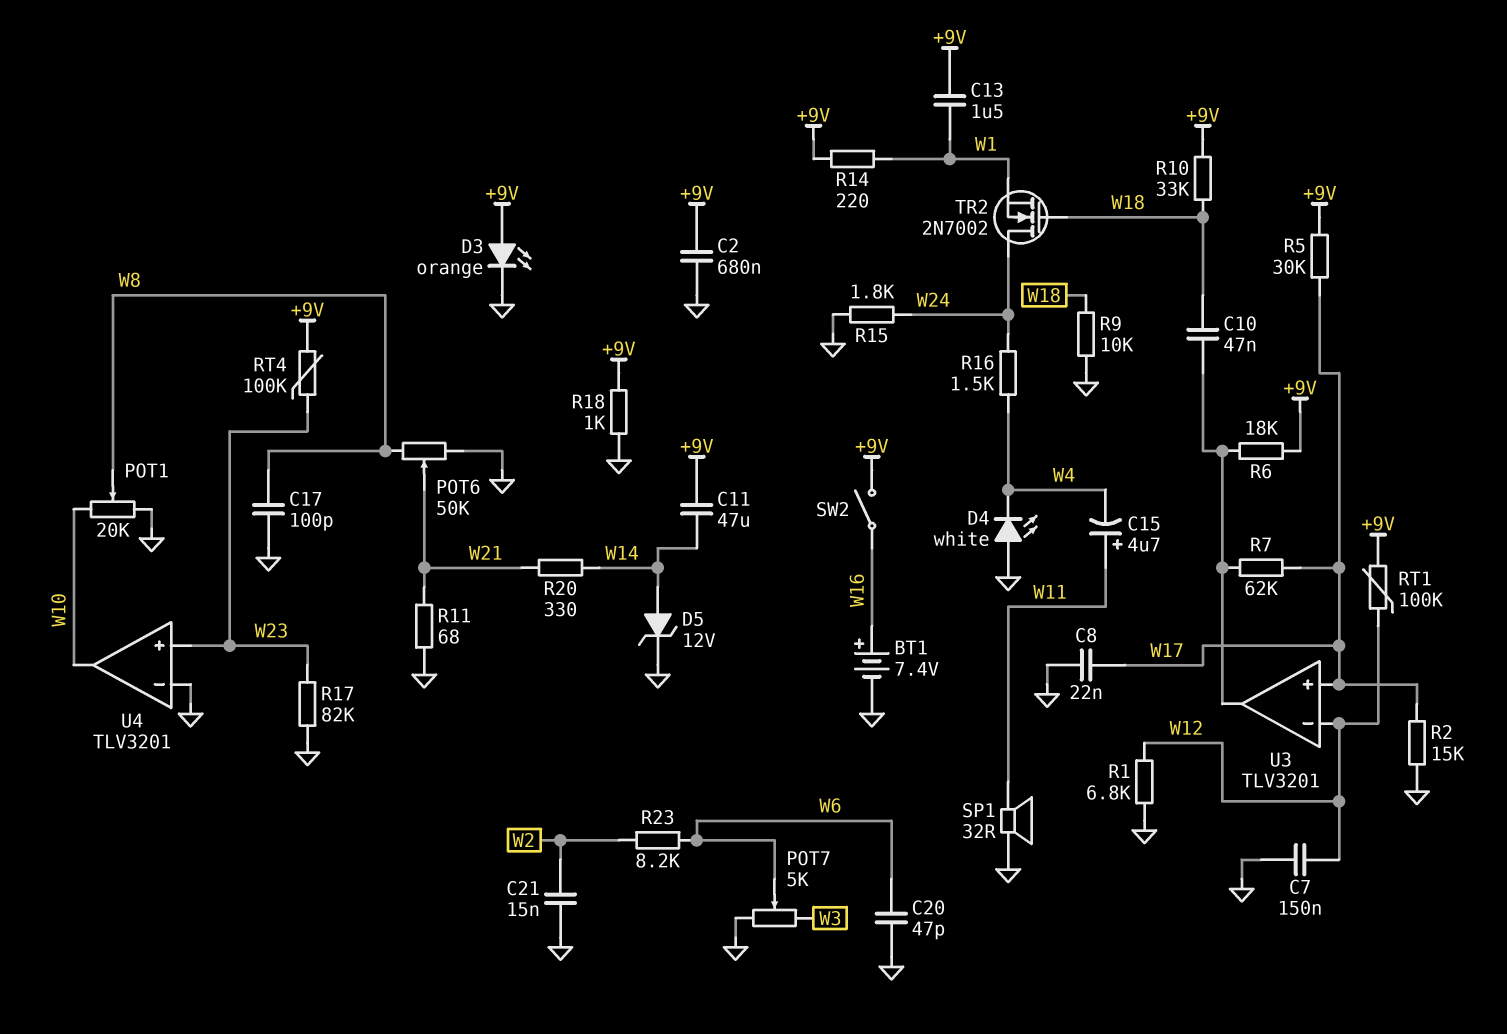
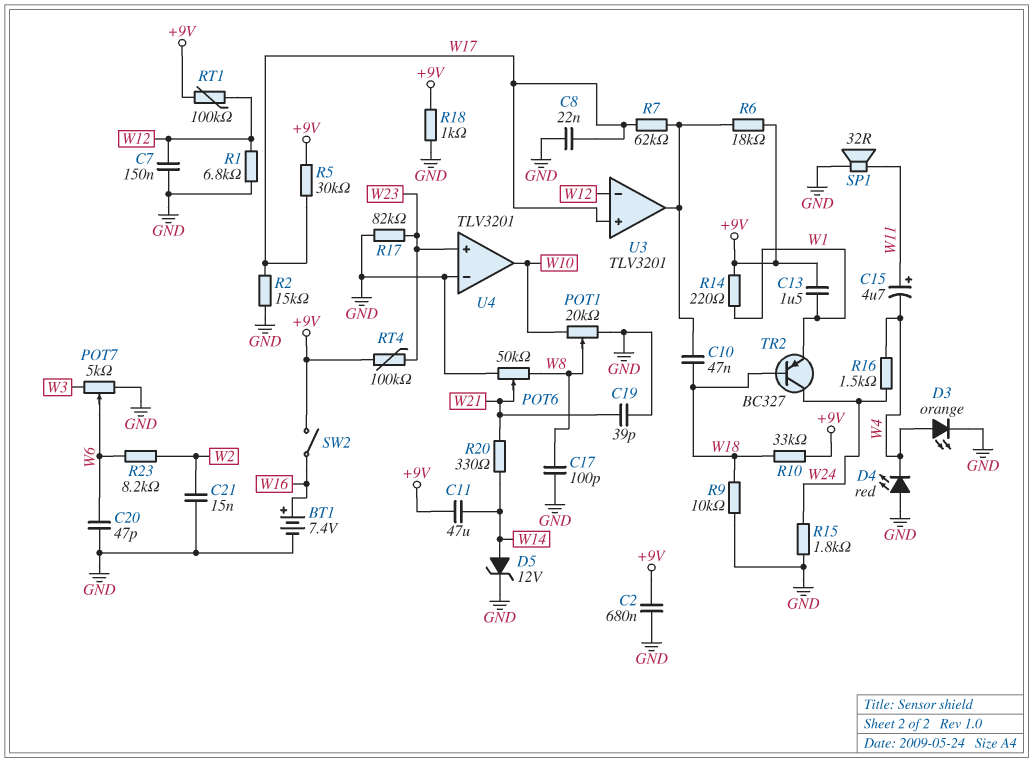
C19: none -> 39pF (GND, W21)
D3: LED orange (A +9V, K GND) -> LED orange (A W4, K GND)
D4: LED white (A GND, K W4) -> LED red (A GND, K W4)
R11: 68 (GND, W21) -> none
TR2: NMOS 2N7002 (G W18, D W24, S W1) -> PNP BC327 (B W18, C W24, E W1)

